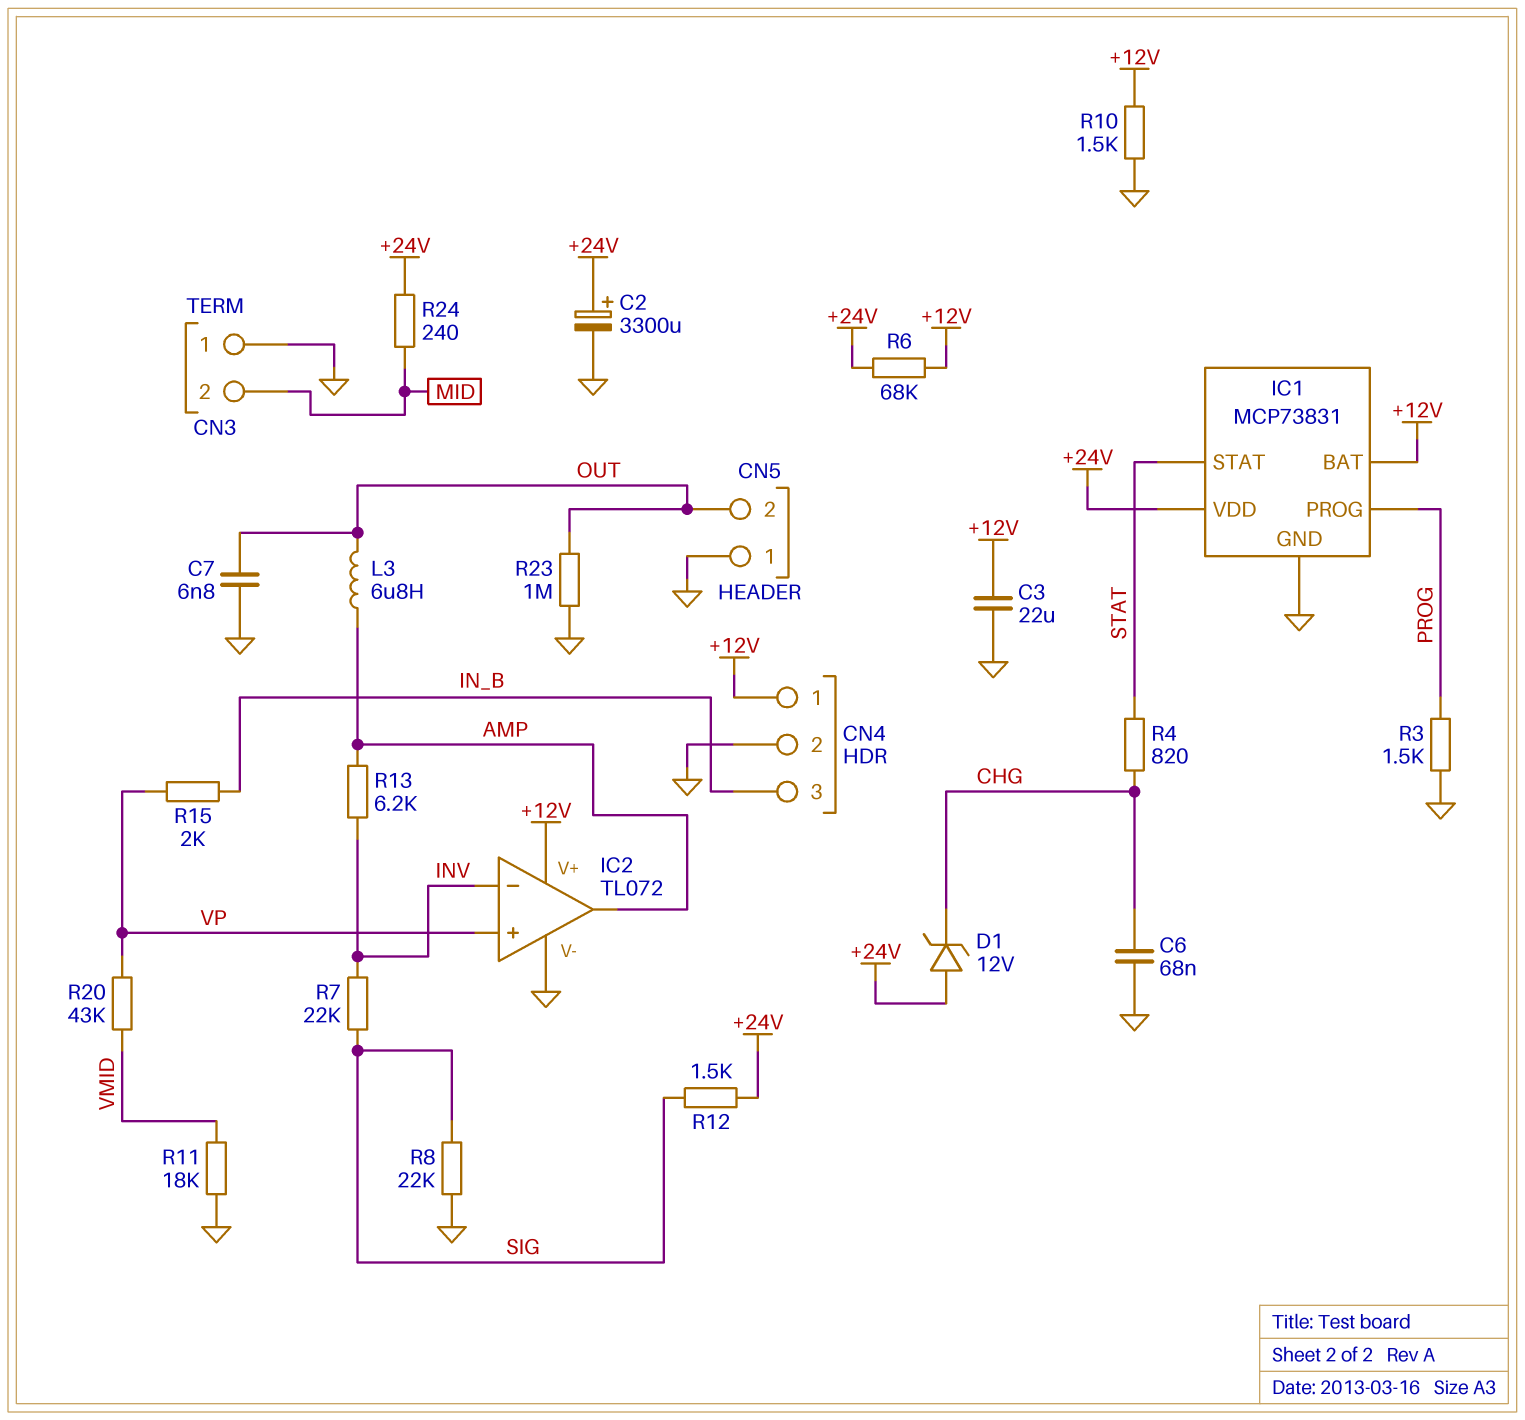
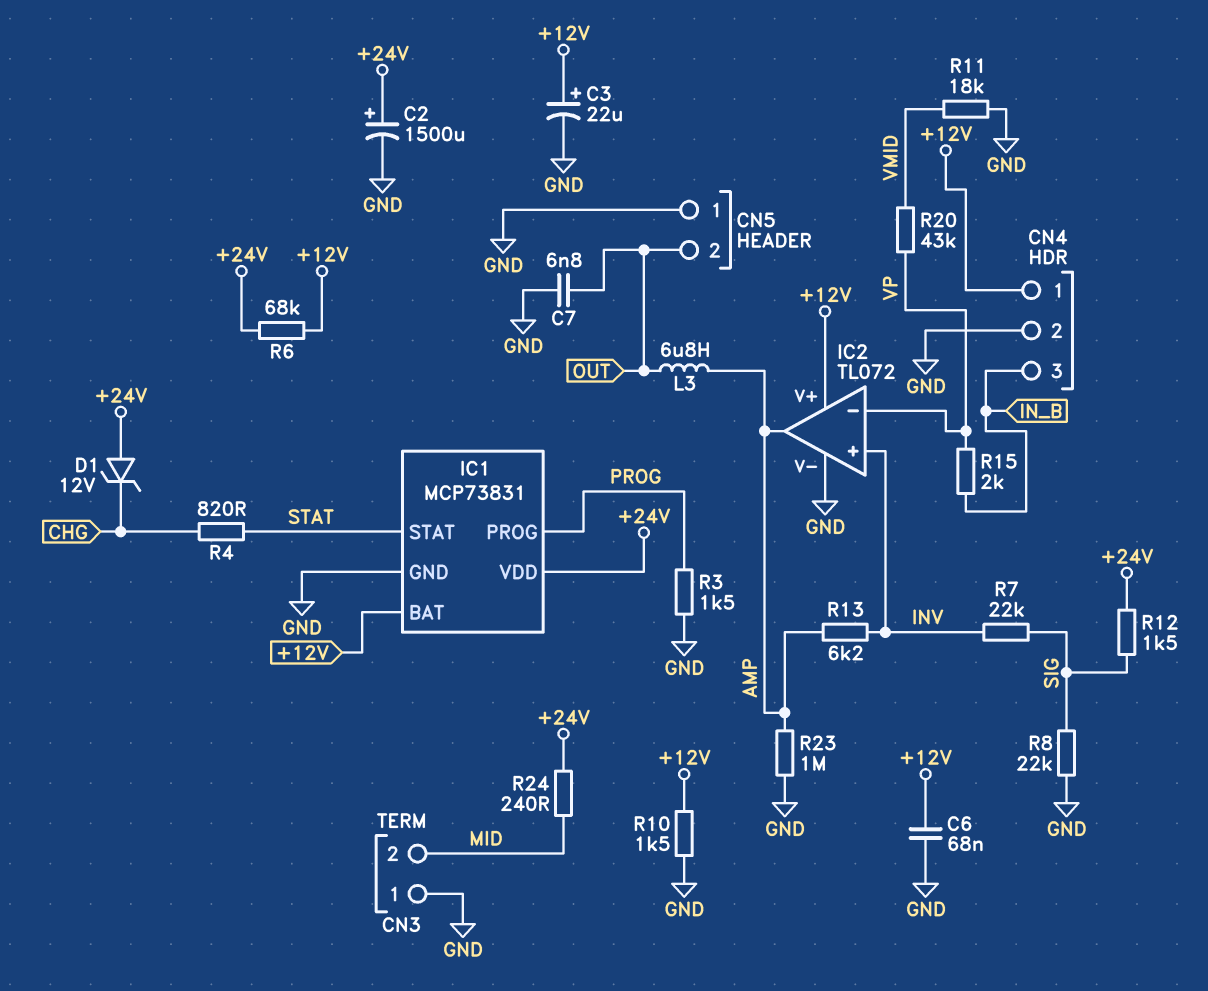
C2: 3300uF (plus +24V, minus GND) -> 1500uF (plus +24V, minus GND)
C3: 22uF (+12V, GND) -> 22uF (plus +12V, minus GND)
C6: 68nF (CHG, GND) -> 68nF (+12V, GND)
IC2 pin in+: VP -> INV
IC2 pin in-: INV -> VP
R23: 1M (GND, OUT) -> 1M (AMP, GND)

